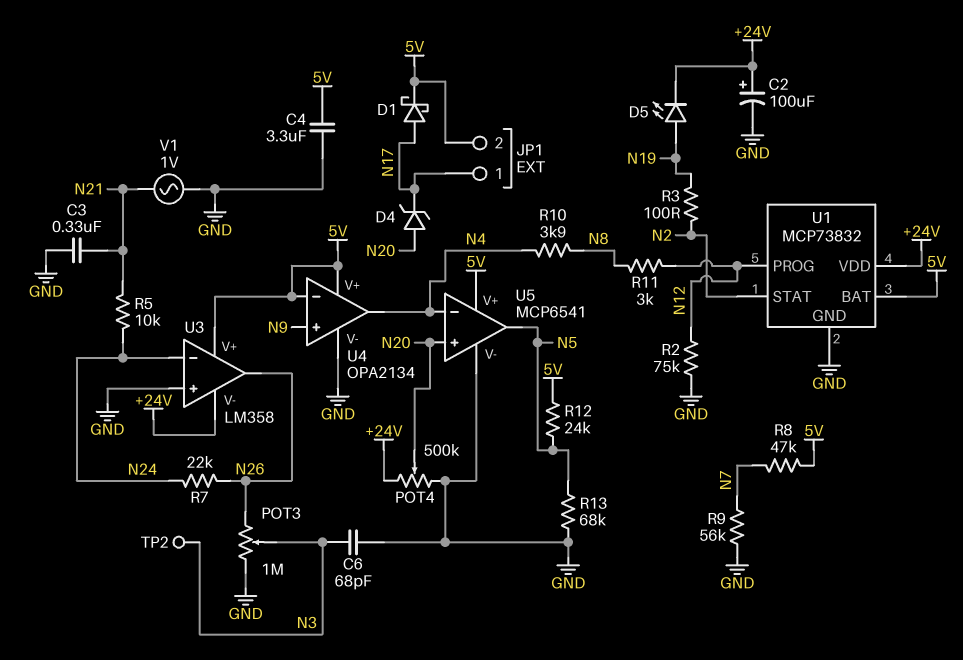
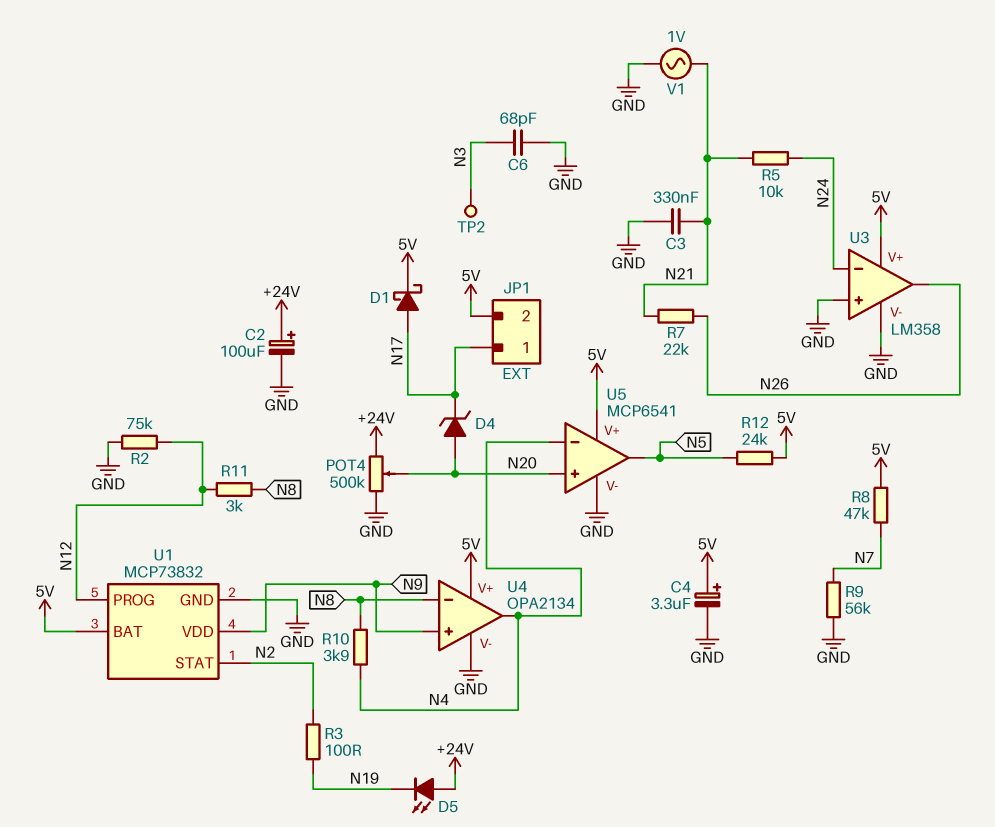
C4: 3.3uF (5V, GND) -> 3.3uF (plus 5V, minus GND)
D5: LED (A N19, K +24V) -> LED (A +24V, K N19)
POT3: 1M (GND, N26, wiper N3) -> none
R7: 22k (N24, N26) -> 22k (N21, N26)
R13: 68k (GND, N5) -> none
U1 pin VDD: +24V -> N9
U3 pin V-: +24V -> GND
U4 pin in-: 5V -> N8

